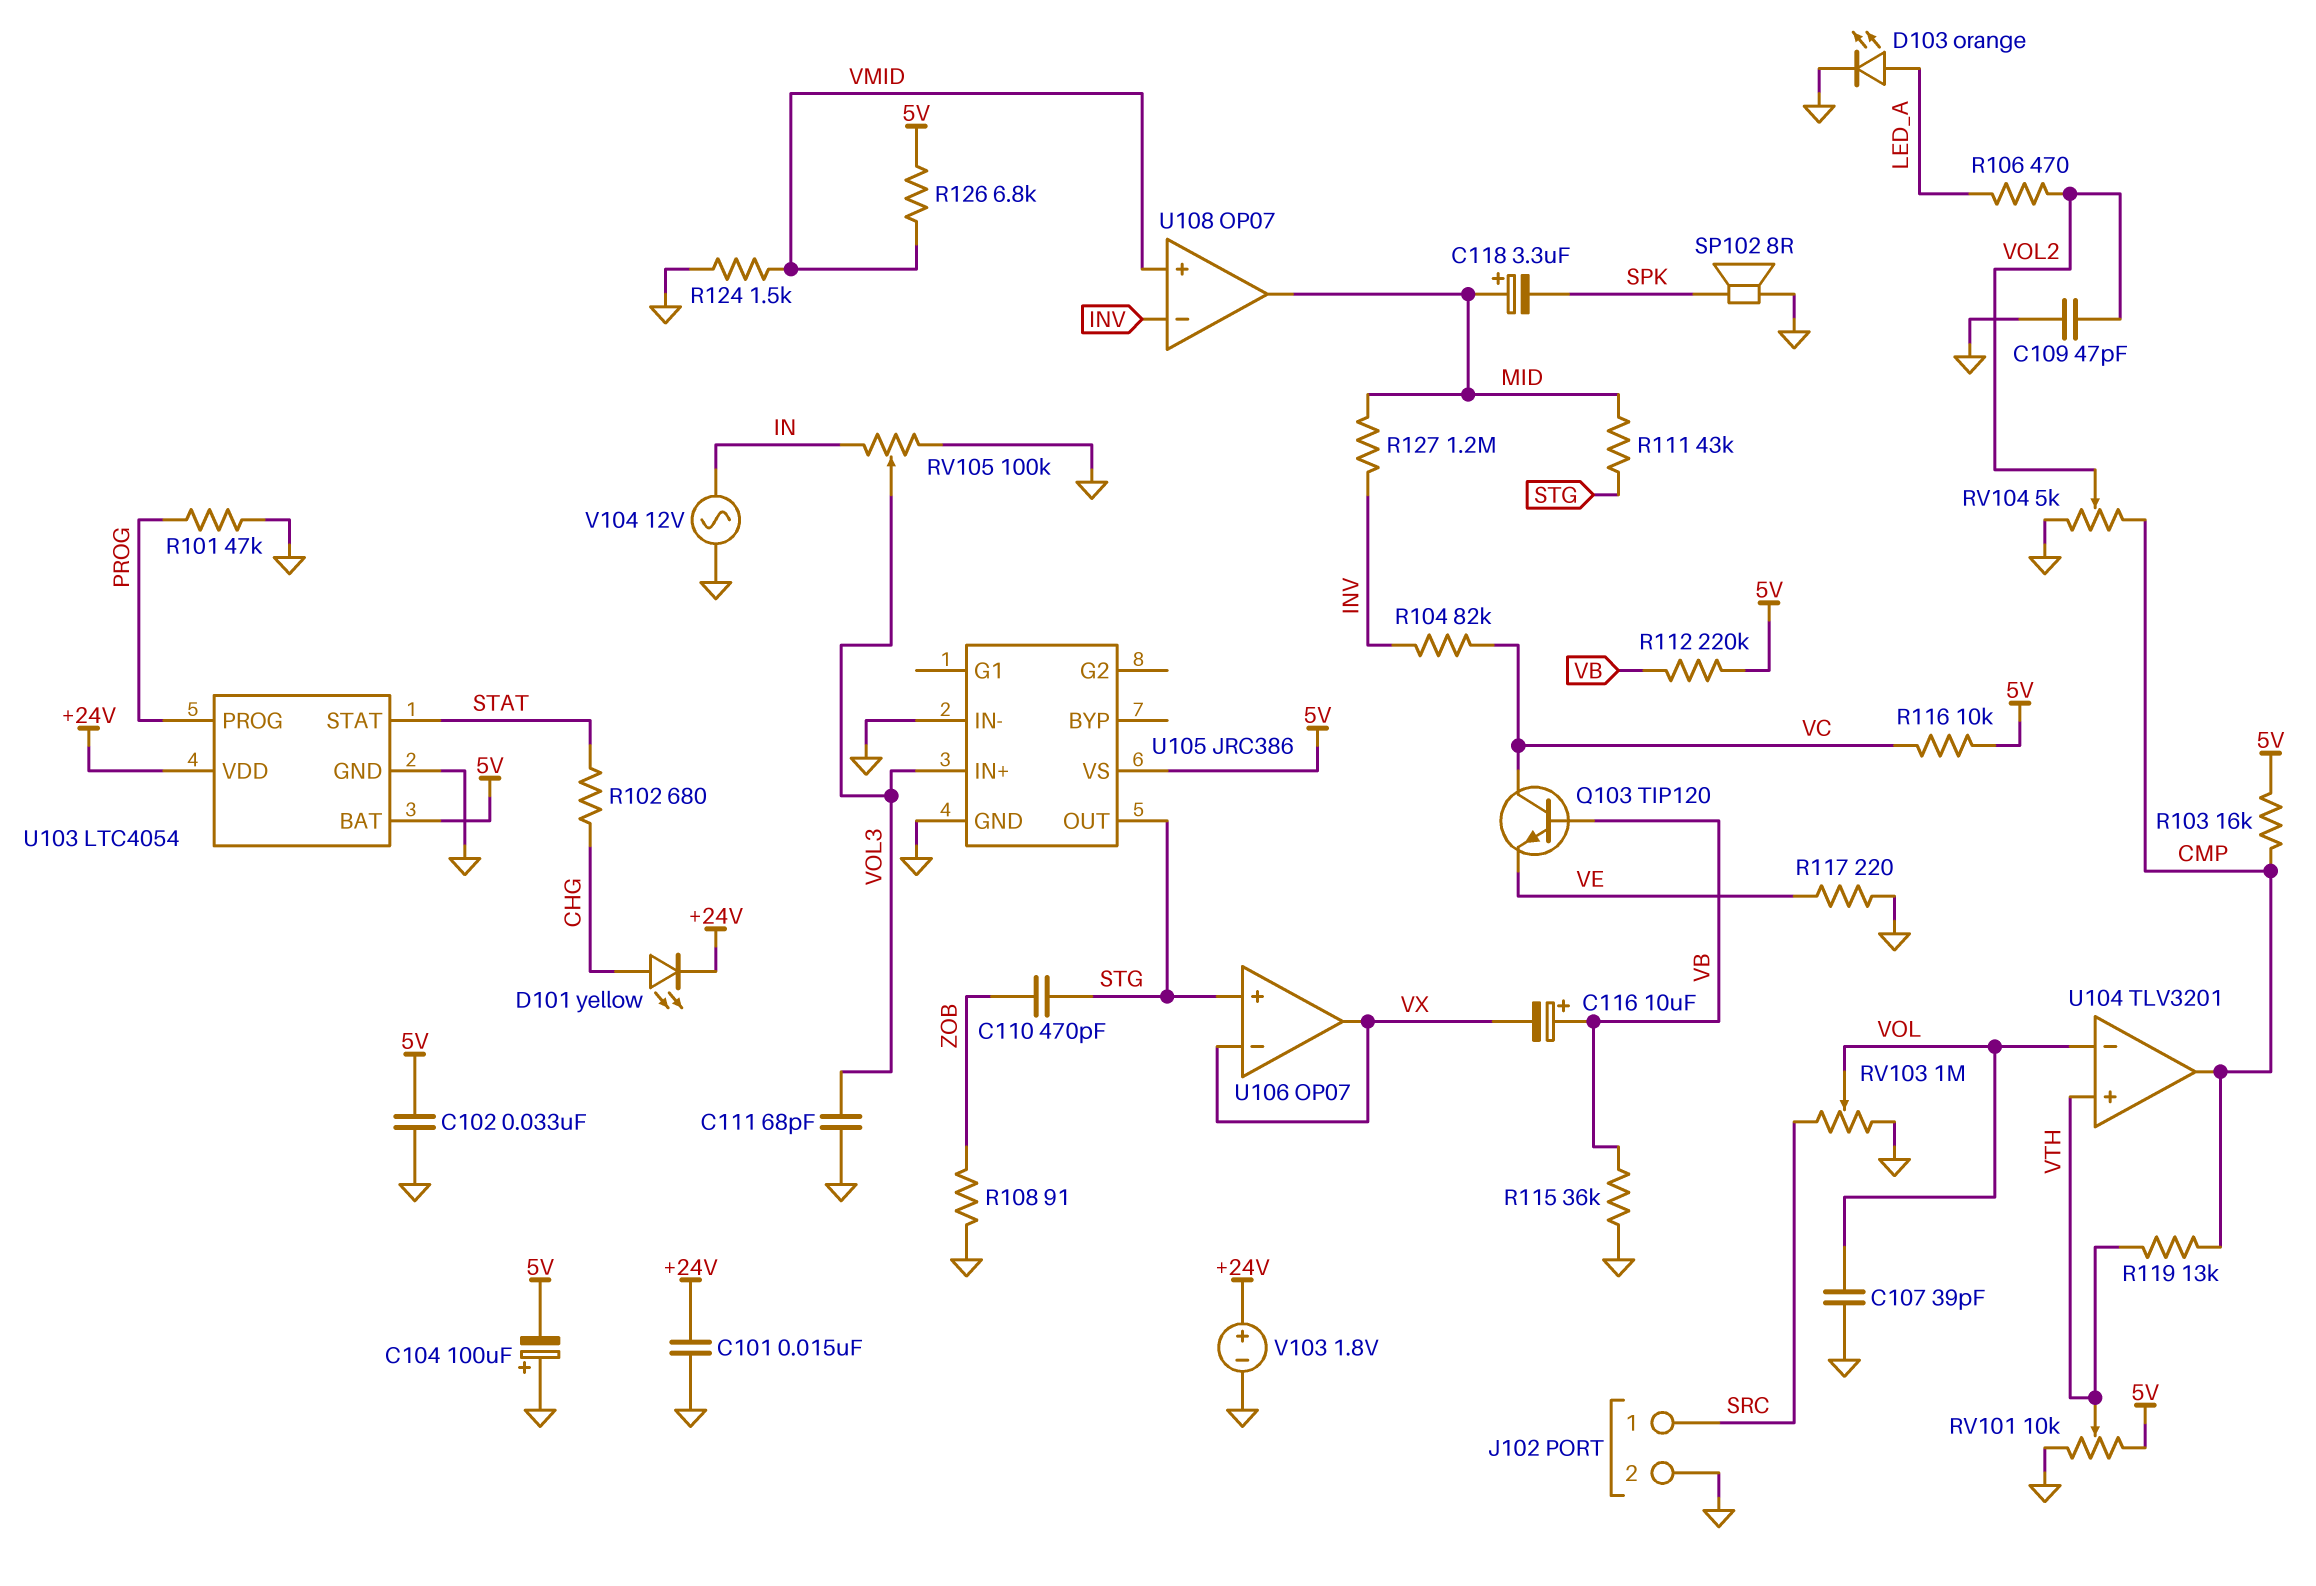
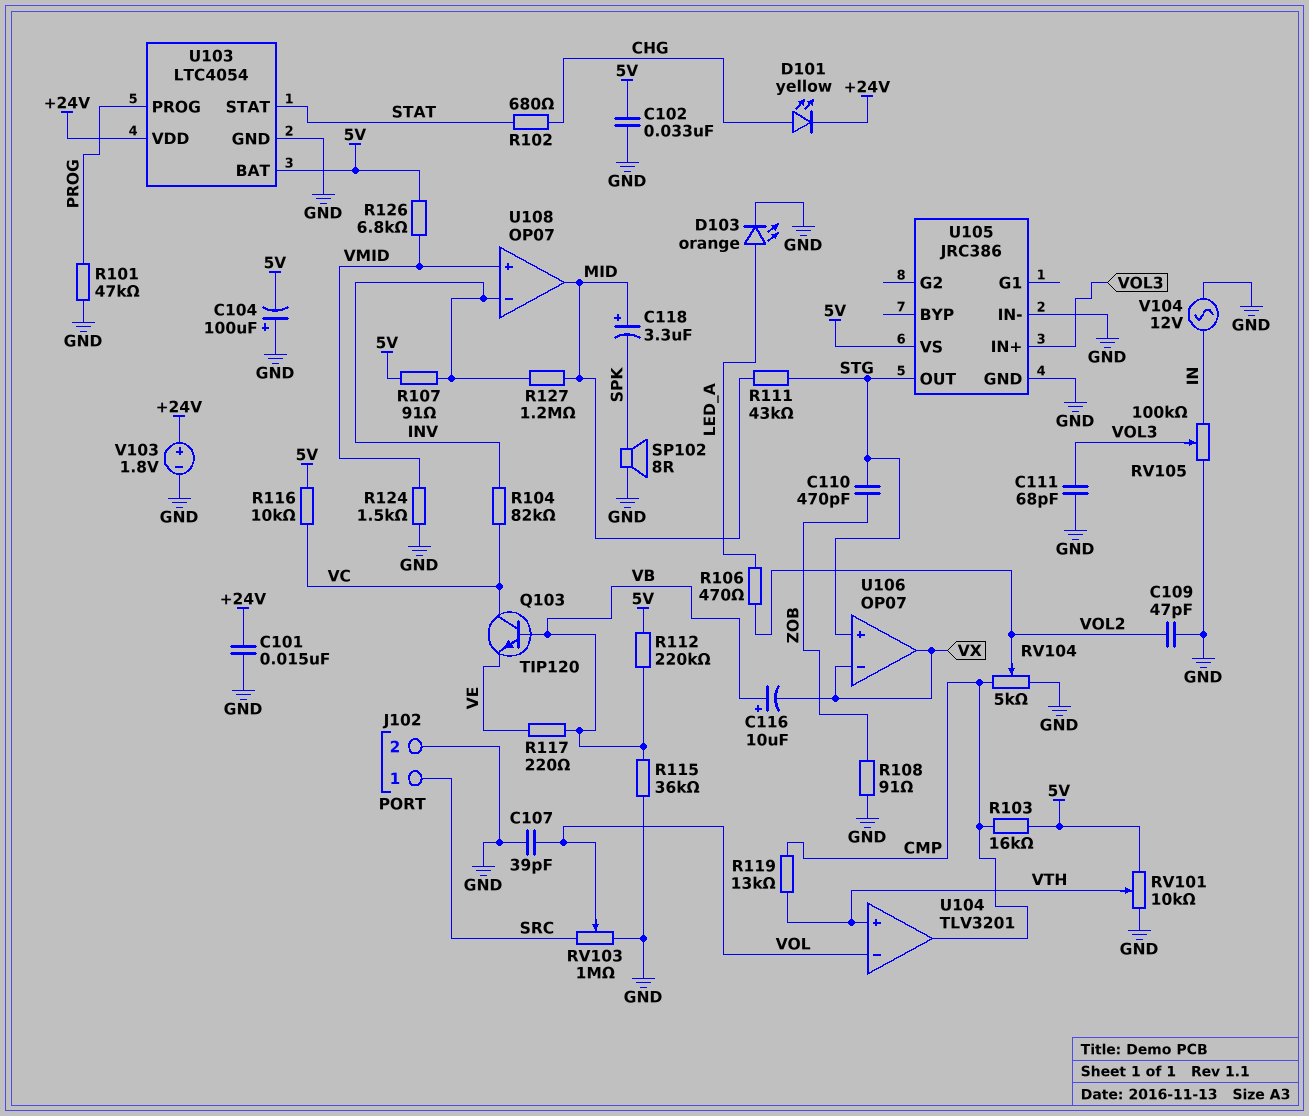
R107: none -> 91 (5V, INV)
R117: 220 (GND, VE) -> 220 (VB, VE)

